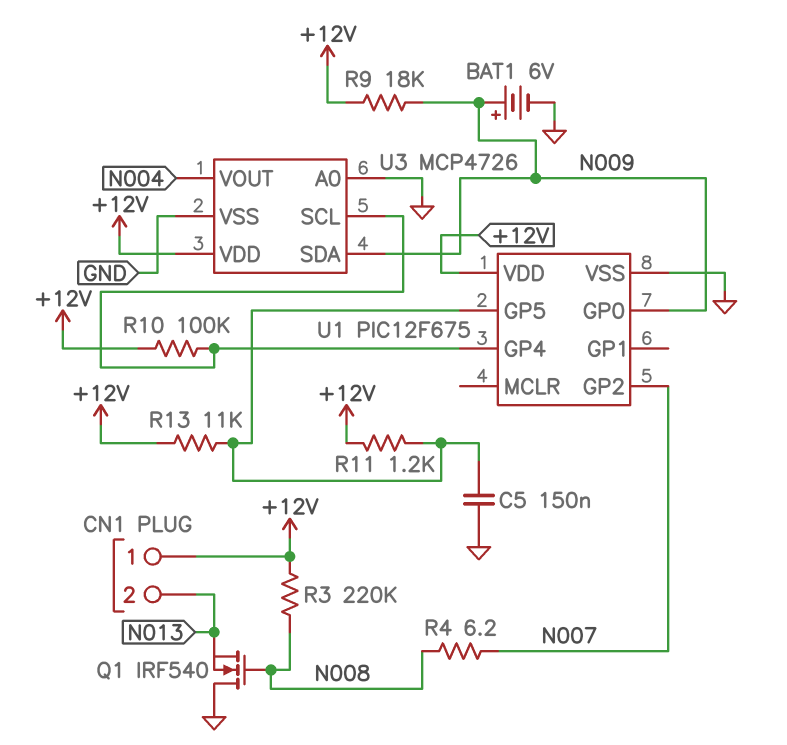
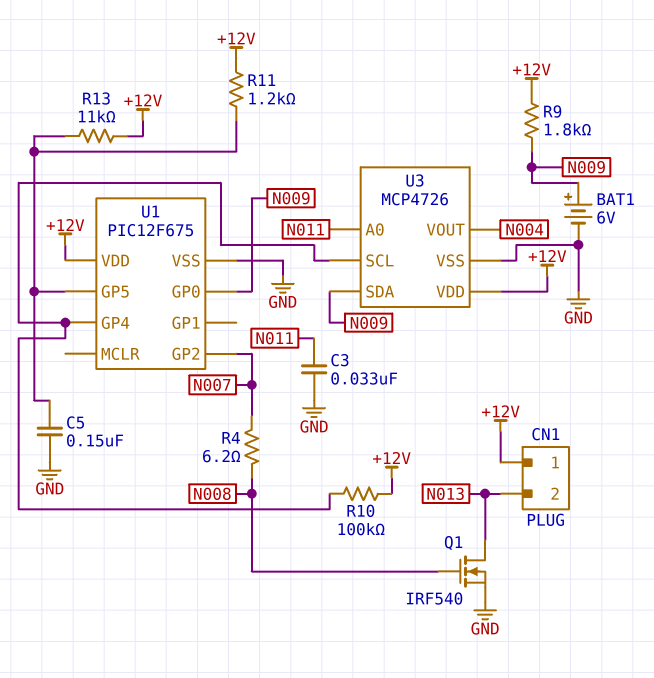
C3: none -> 33nF (GND, N011)
Q1: NMOS IRF540 (G N008, D GND, S N013) -> NMOS IRF540 (G N008, D N013, S GND)
R3: 220k (+12V, N008) -> none
R9: 18k (+12V, N009) -> 1.8k (+12V, N009)
U3 pin A0: GND -> N011

